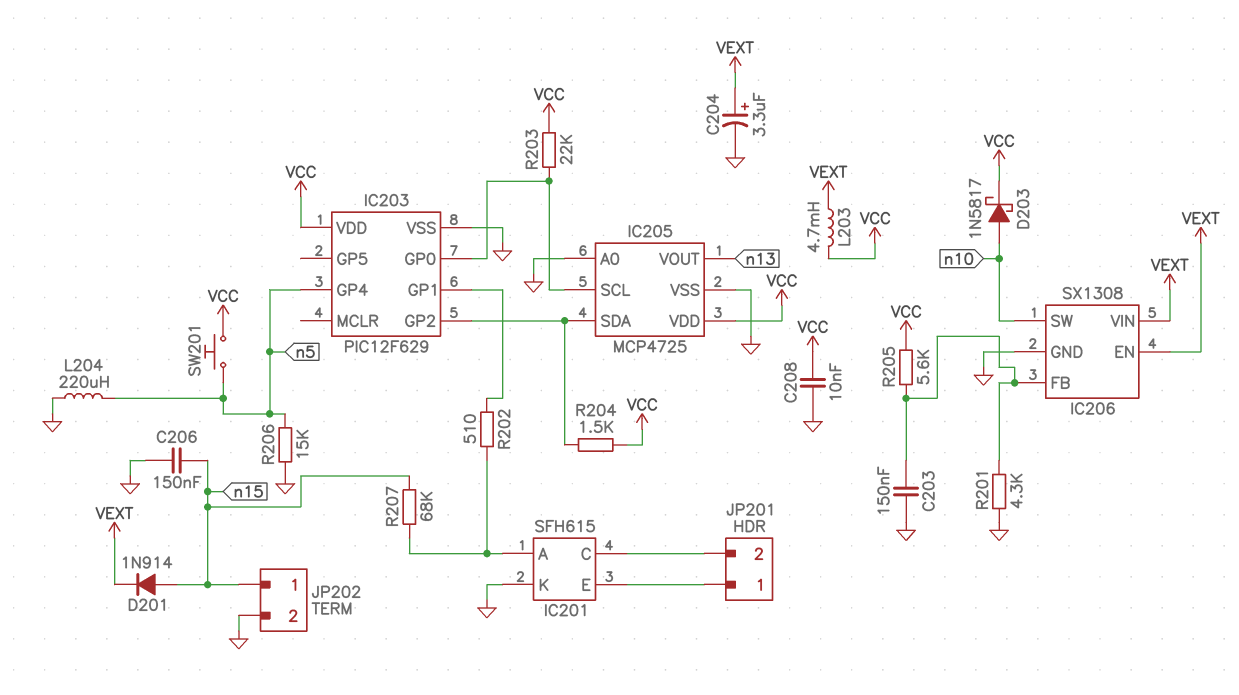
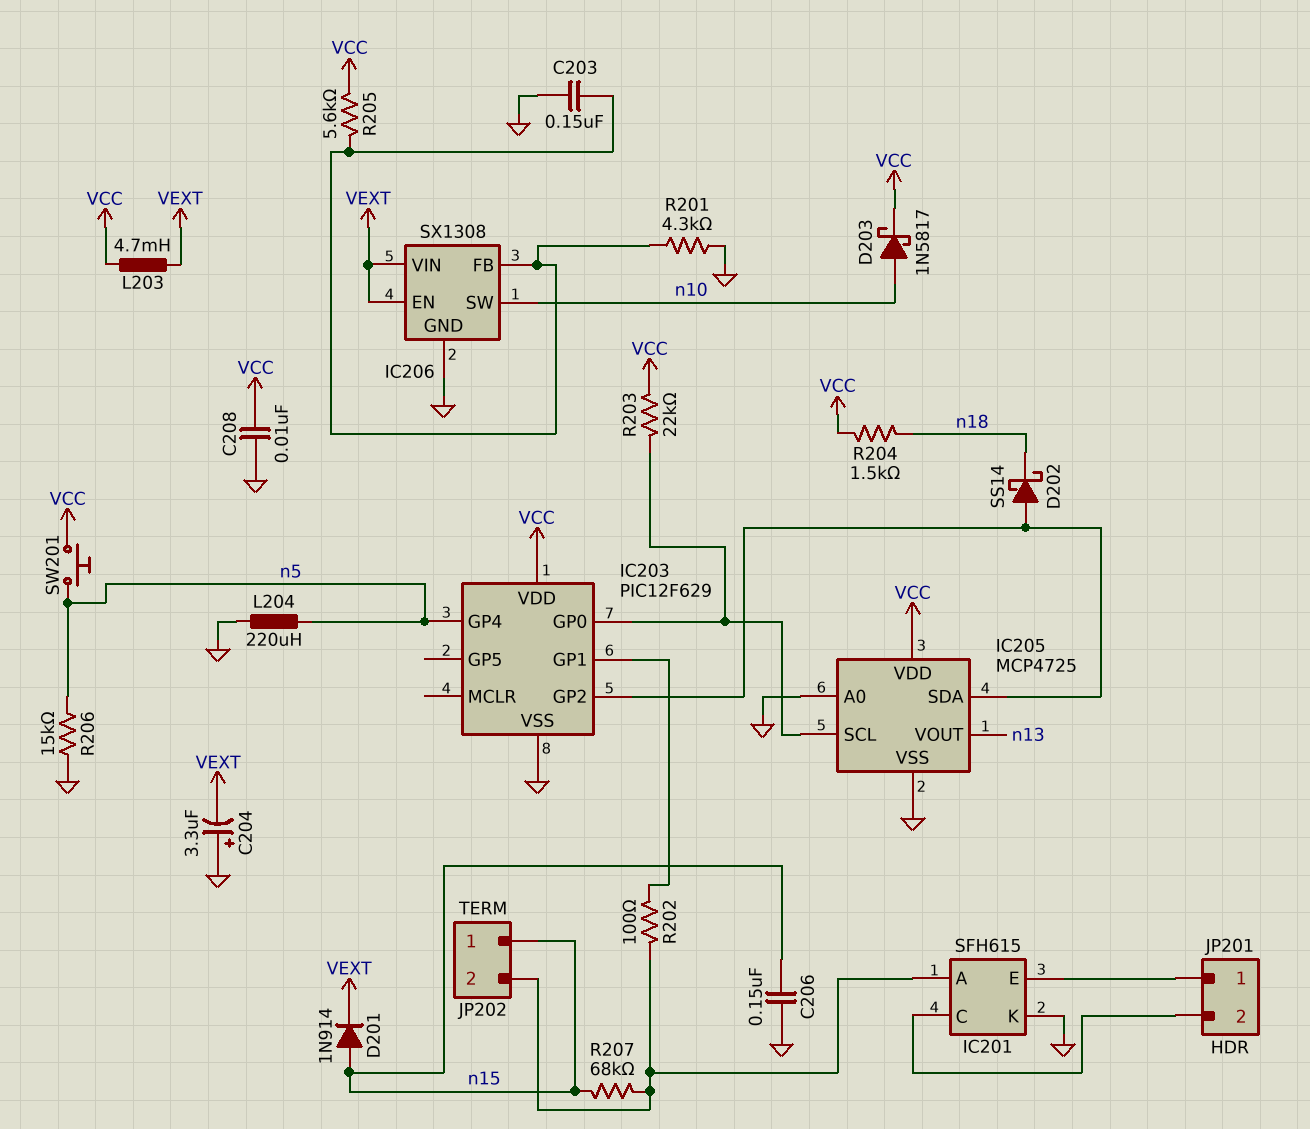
C204: 3.3uF (plus VEXT, minus GND) -> 3.3uF (plus GND, minus VEXT)
D202: none -> schottky SS14 (A IC203/GP2, K n18)
JP202 pin 2: GND -> IC201/A
R202: 510 (IC201/A, IC203/GP1) -> 100 (IC201/A, IC203/GP1)
R204: 1.5k (IC203/GP2, VCC) -> 1.5k (VCC, n18)

